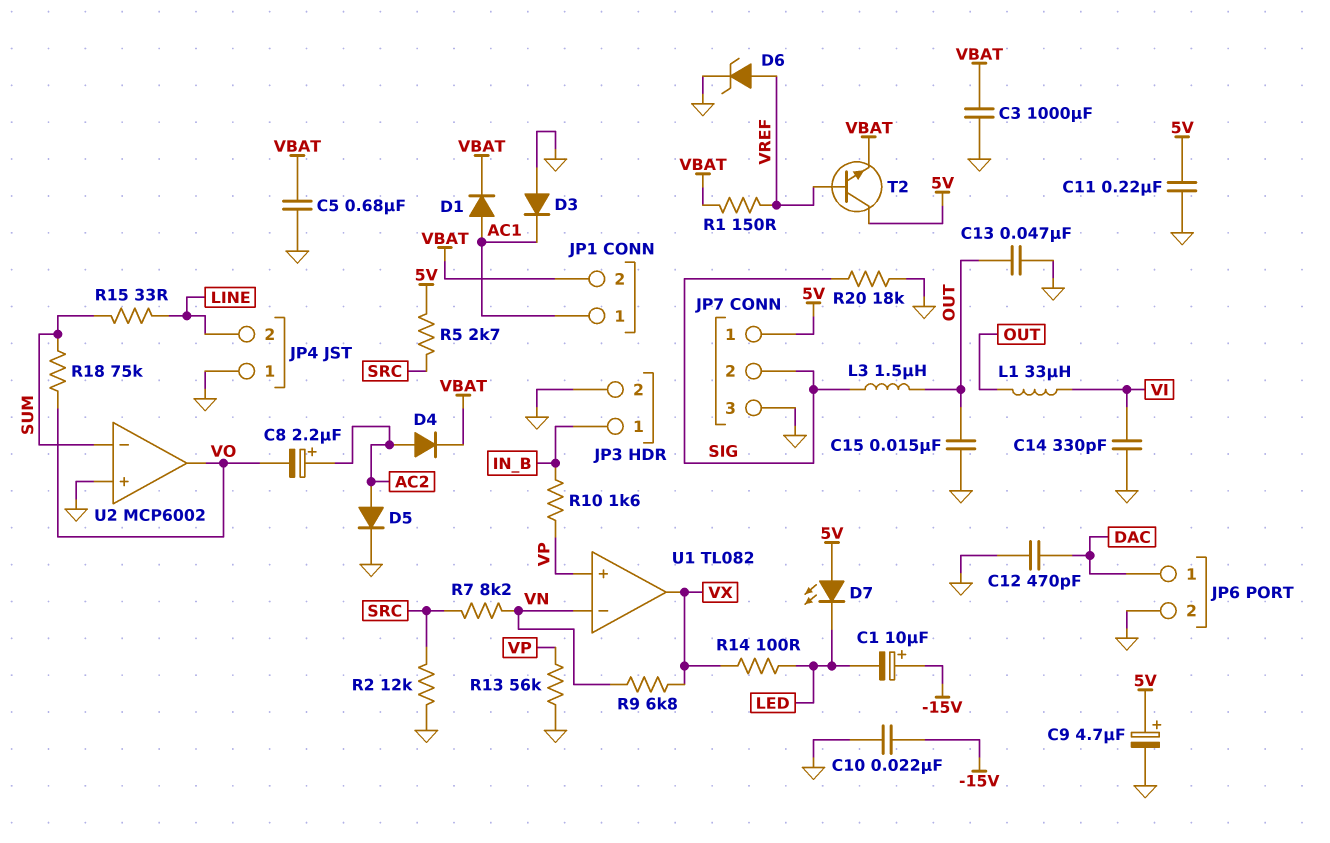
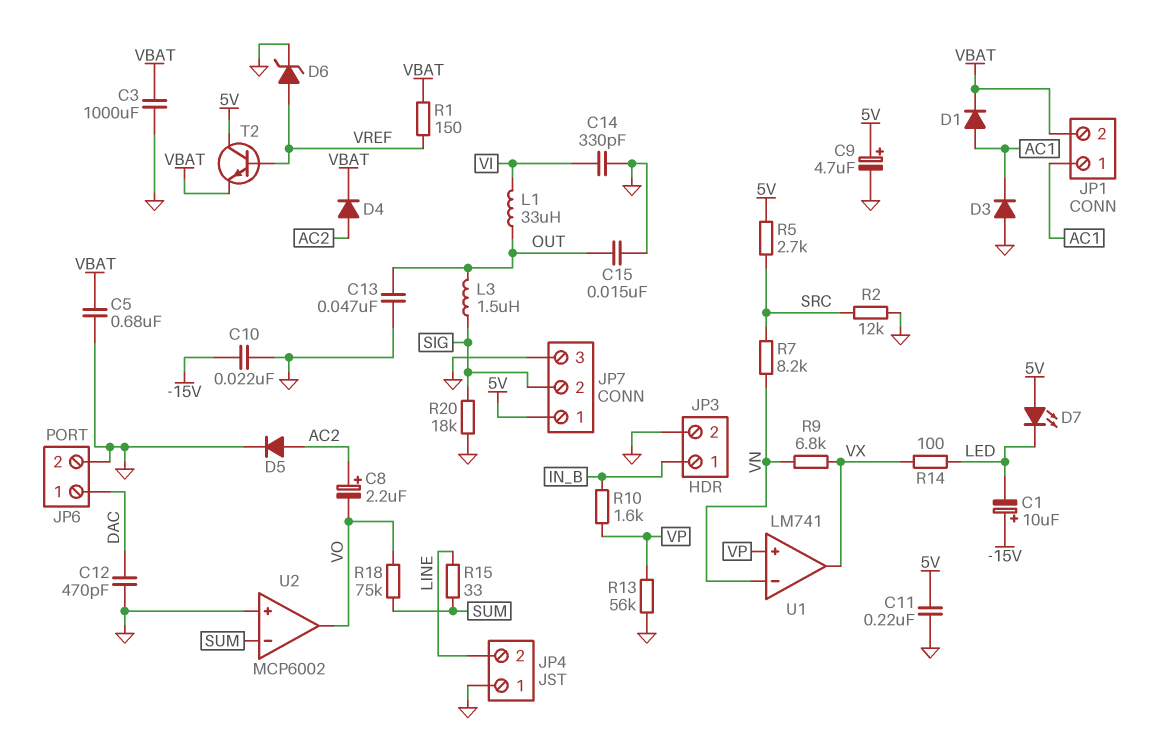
U1: TL082 -> LM741

